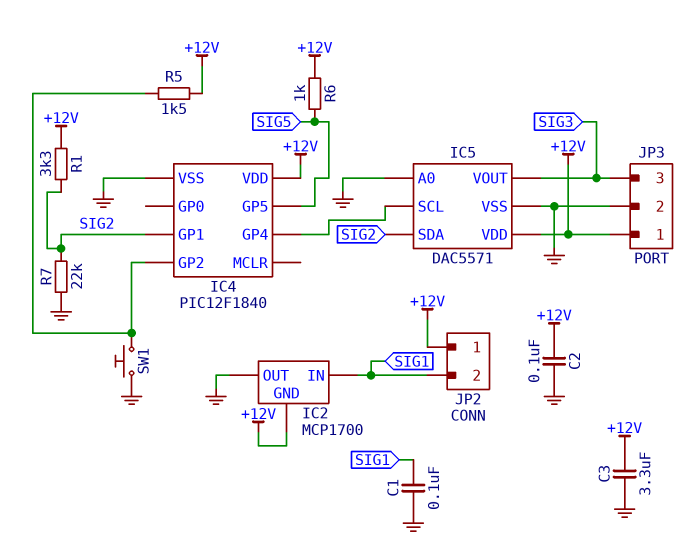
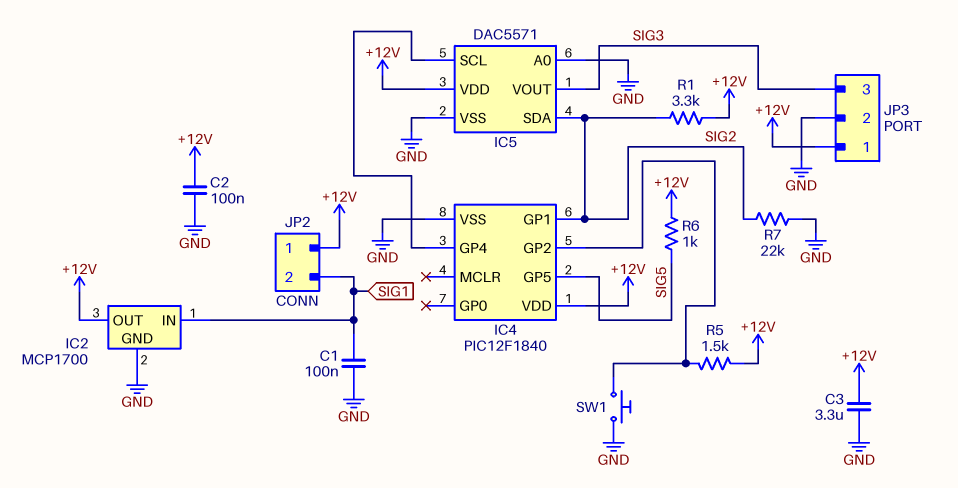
IC2 pin GND: +12V -> GND
IC2 pin OUT: GND -> +12V

